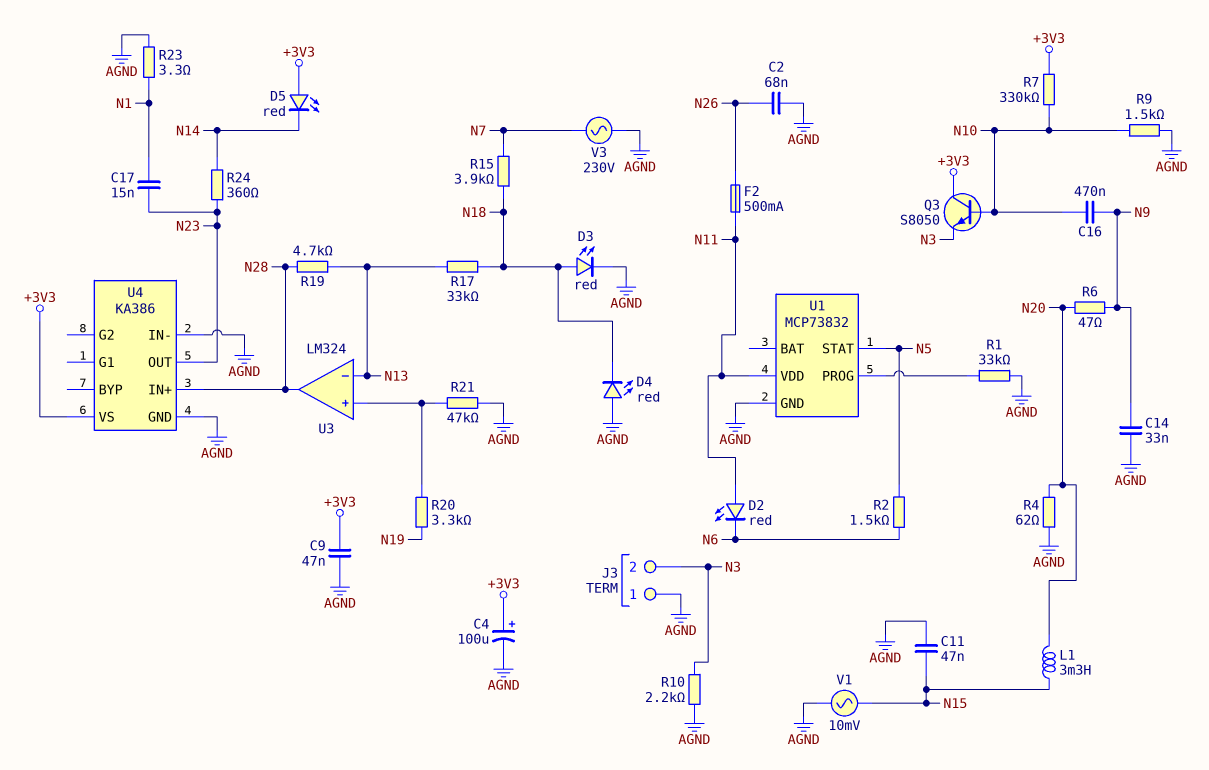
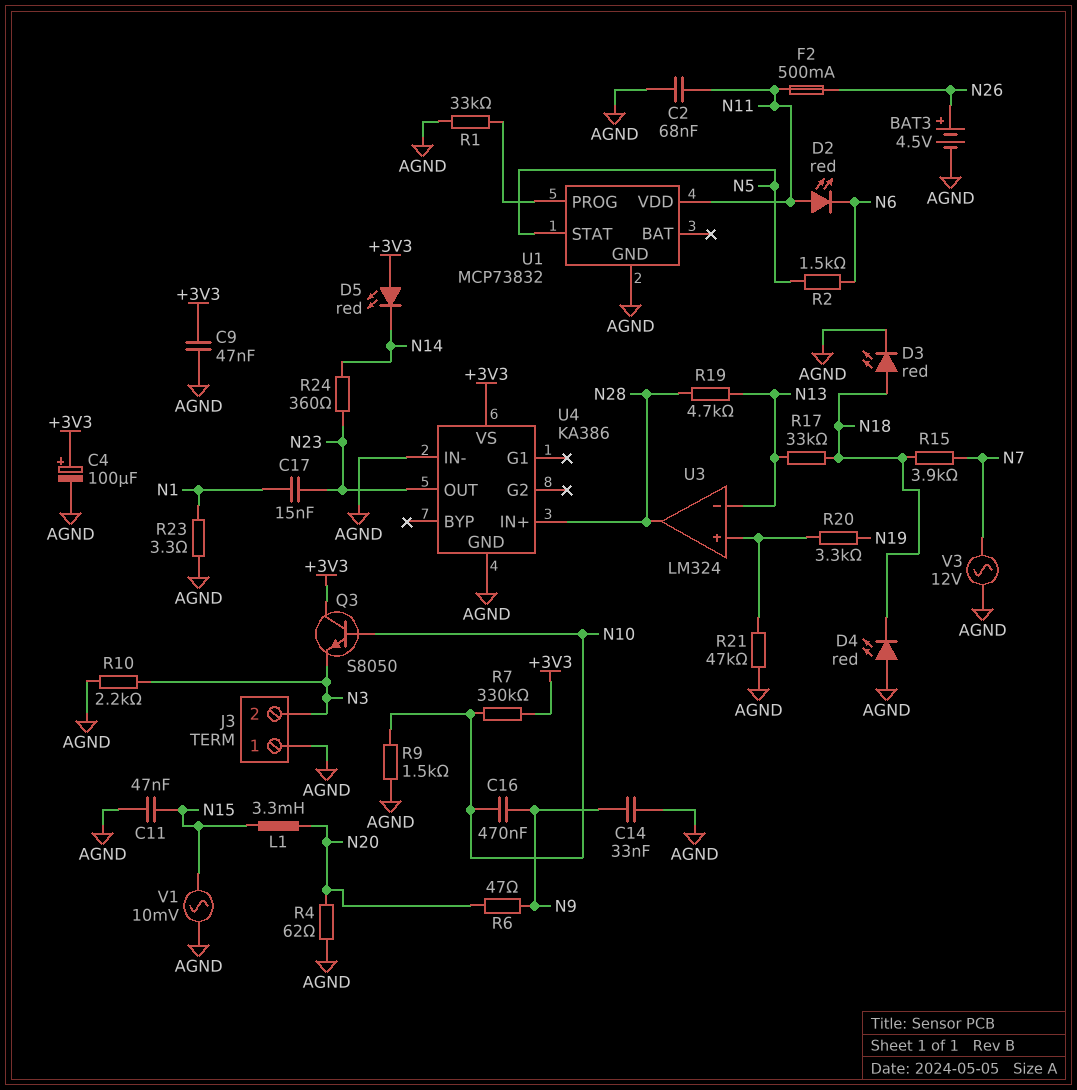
BAT3: none -> 4.5V (plus N26, minus AGND)
C2: 68nF (AGND, N26) -> 68nF (AGND, N11)
V3: AC 230V (AGND, N7) -> AC 12V (AGND, N7)

